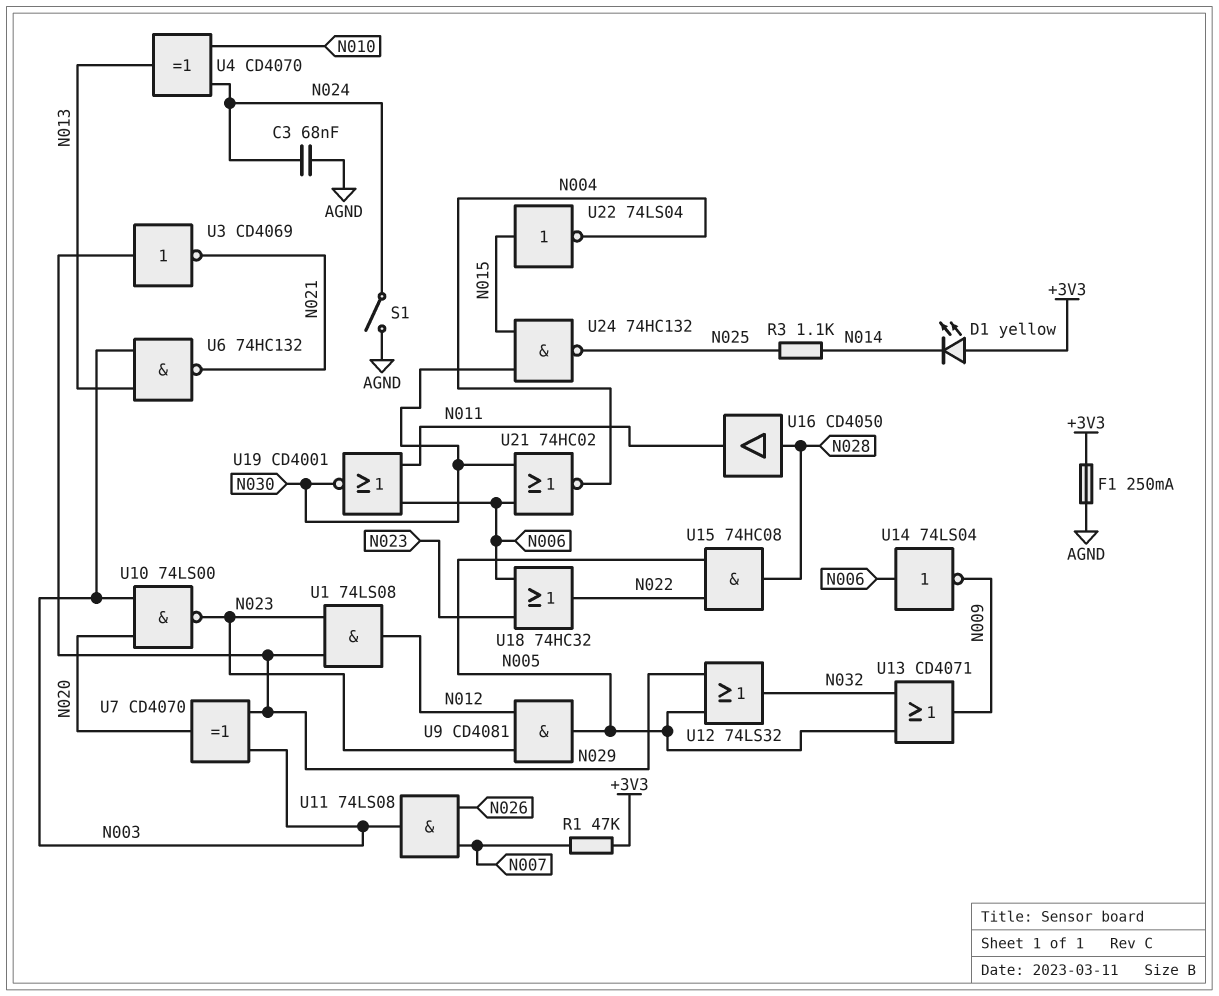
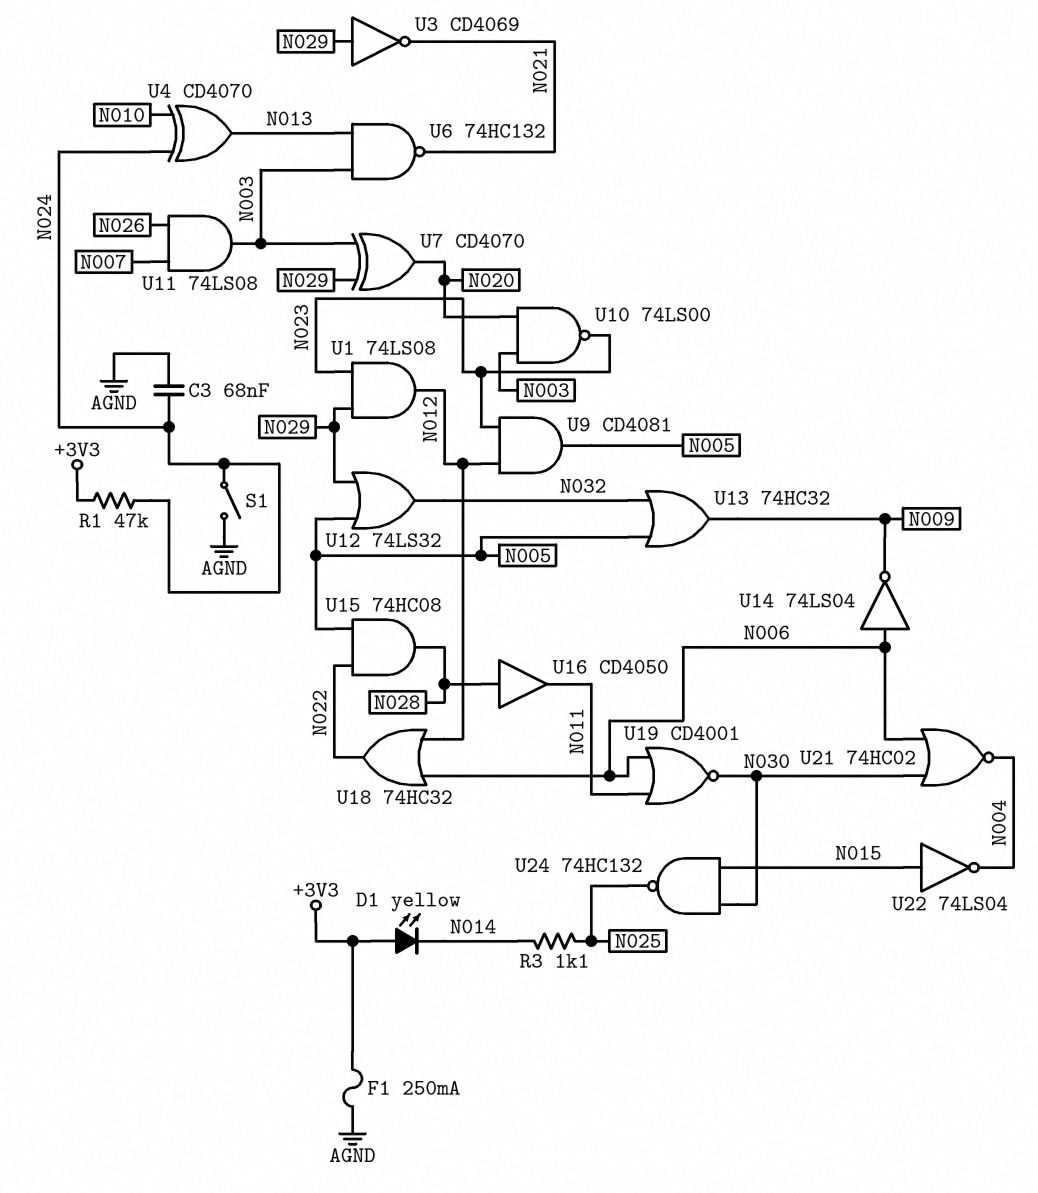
R1: 47k (+3V3, N007) -> 47k (+3V3, N024)
U13: OR CD4071 (in N005, in N032, out N009) -> OR 74HC32 (in N005, in N032, out N009)
U18: OR 74HC32 (in N006, in N023, out N022) -> OR 74HC32 (in N006, in N012, out N022)

